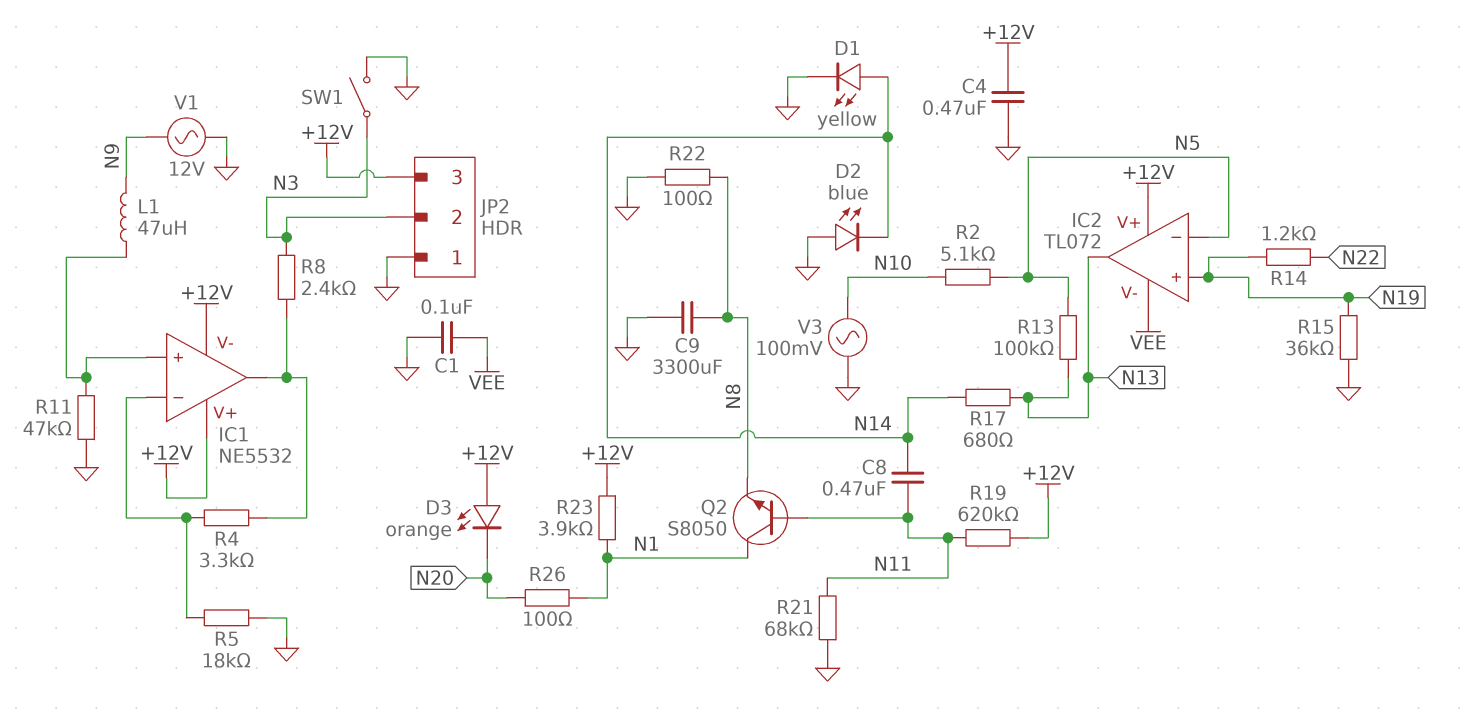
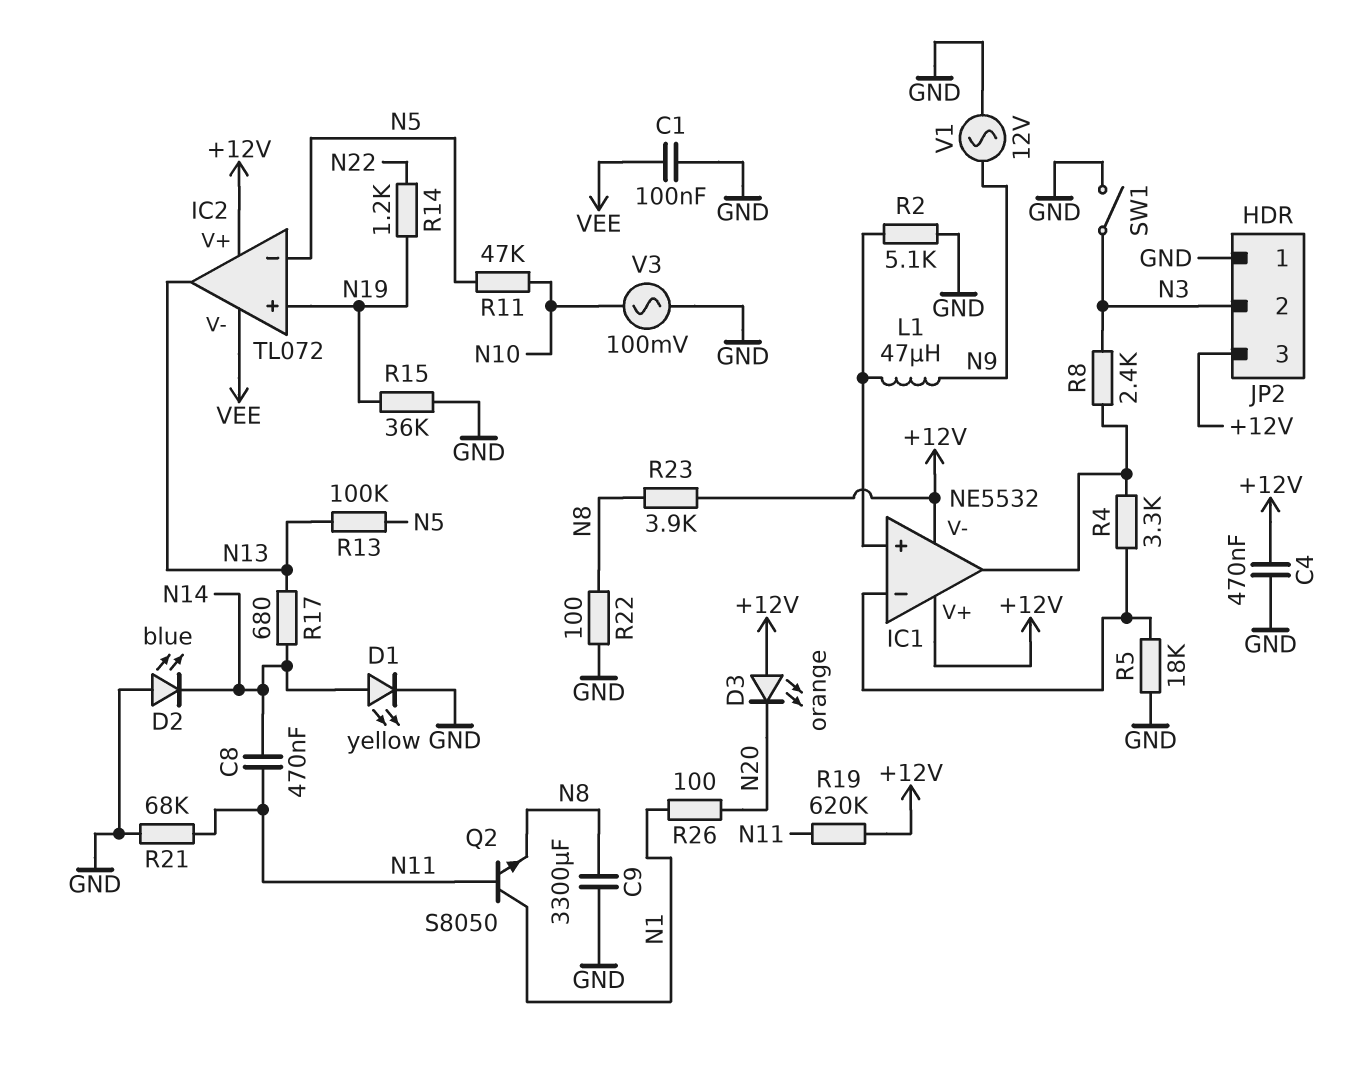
R2: 5.1k (N5, N10) -> 5.1k (GND, IC1/in+)
R11: 47k (GND, IC1/in+) -> 47k (N5, N10)
R23: 3.9k (+12V, N1) -> 3.9k (+12V, N8)

